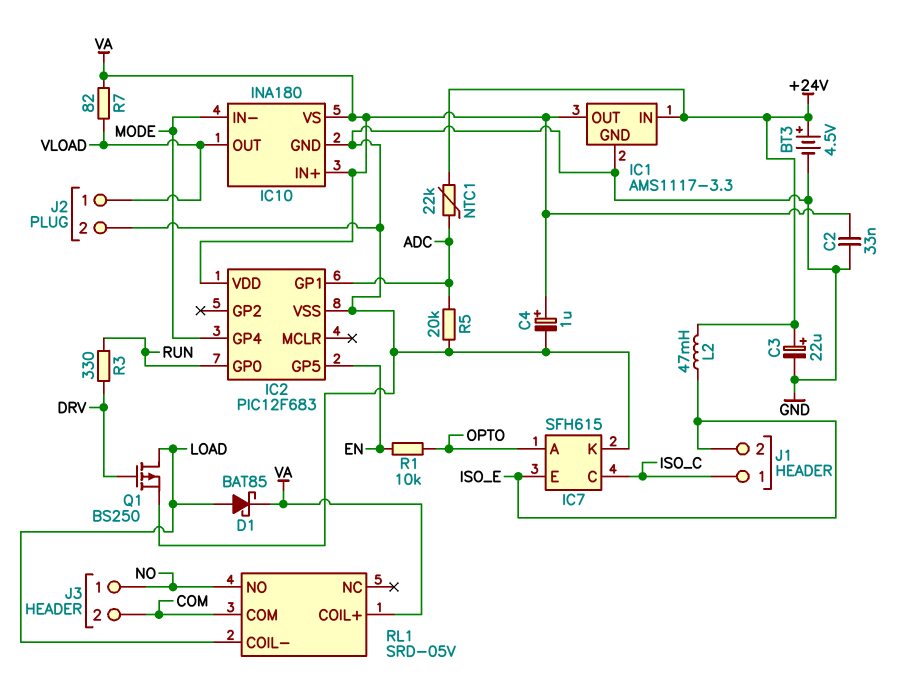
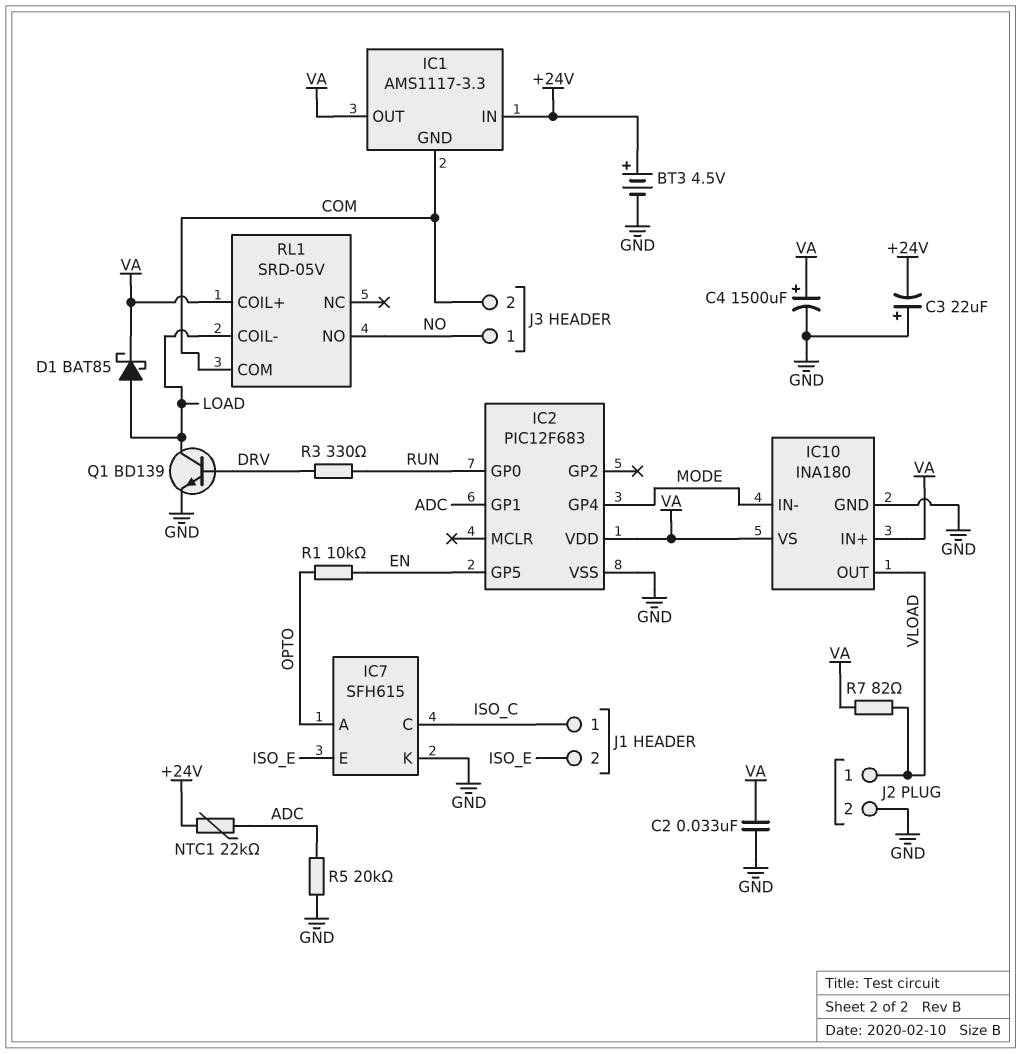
C3: 22uF (plus +24V, minus GND) -> 22uF (plus GND, minus +24V)
C4: 1uF (plus VA, minus GND) -> 1500uF (plus VA, minus GND)
IC1 pin GND: GND -> COM
L2: 47mH (+24V, ISO_E) -> none
Q1: PMOS BS250 (G DRV, D LOAD, S GND) -> NPN BD139 (B DRV, C LOAD, E GND)

